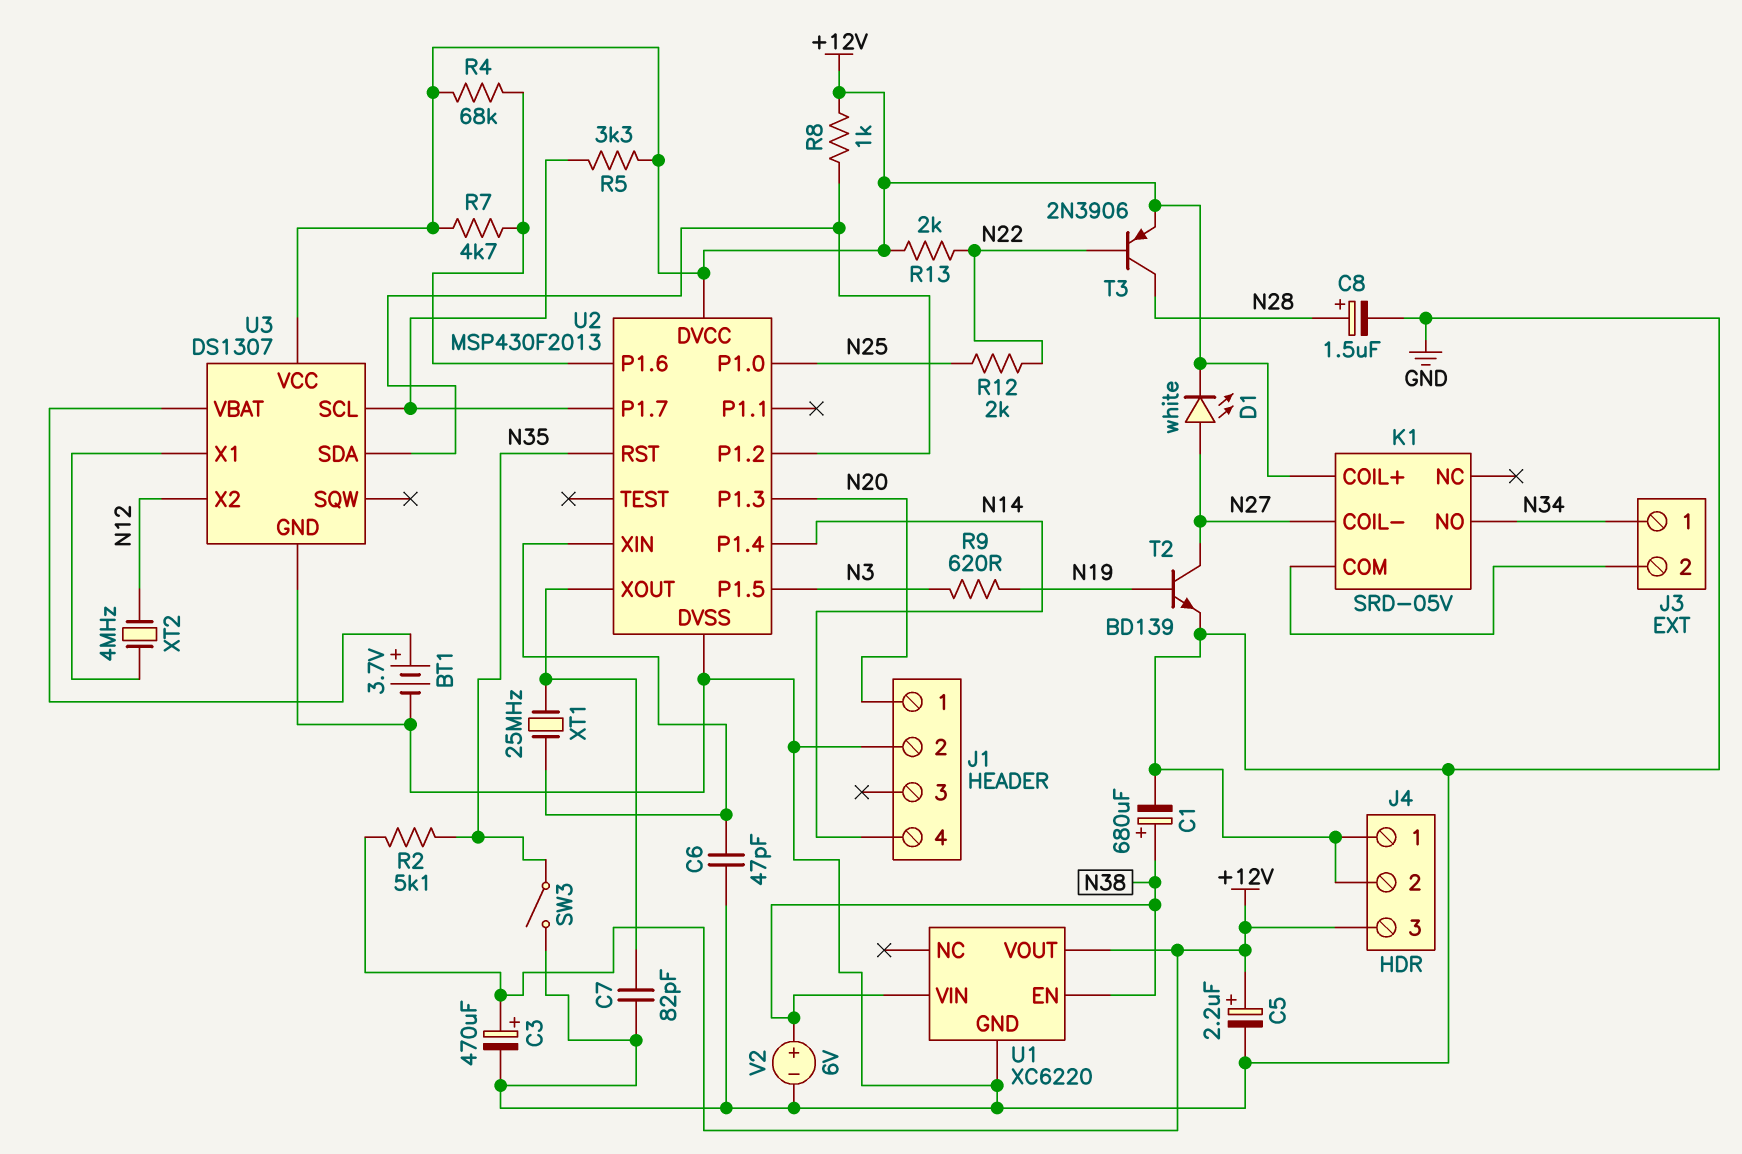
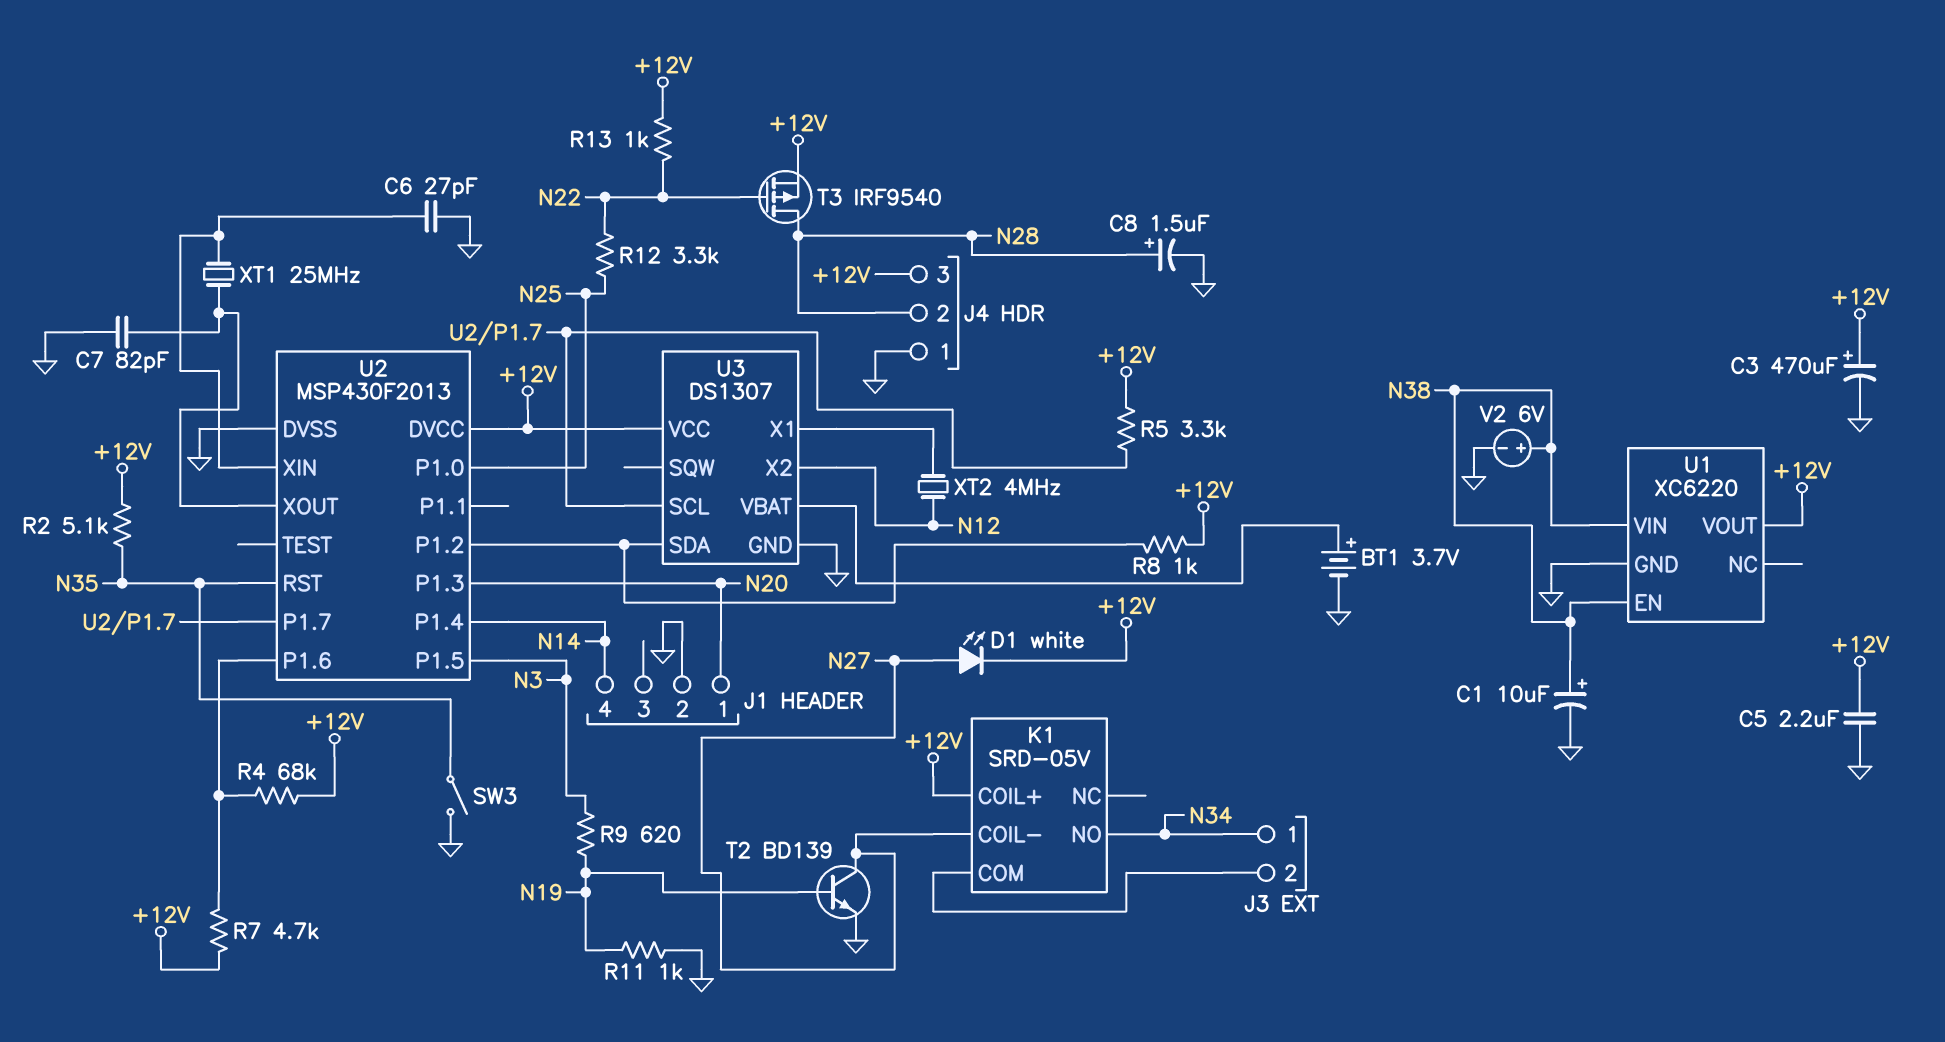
C1: 680uF (plus N38, minus GND) -> 10uF (plus N38, minus GND)
C5: 2.2uF (plus +12V, minus GND) -> 2.2uF (+12V, GND)
C6: 47pF (GND, U2/XIN) -> 27pF (GND, U2/XIN)
J4 pin 2: GND -> N28
R11: none -> 1k (GND, N19)
R12: 2k (N22, N25) -> 3.3k (N22, N25)
R13: 2k (+12V, N22) -> 1k (+12V, N22)
T3: PNP 2N3906 (B N22, C N28, E +12V) -> PMOS IRF9540 (G N22, D N28, S +12V)

